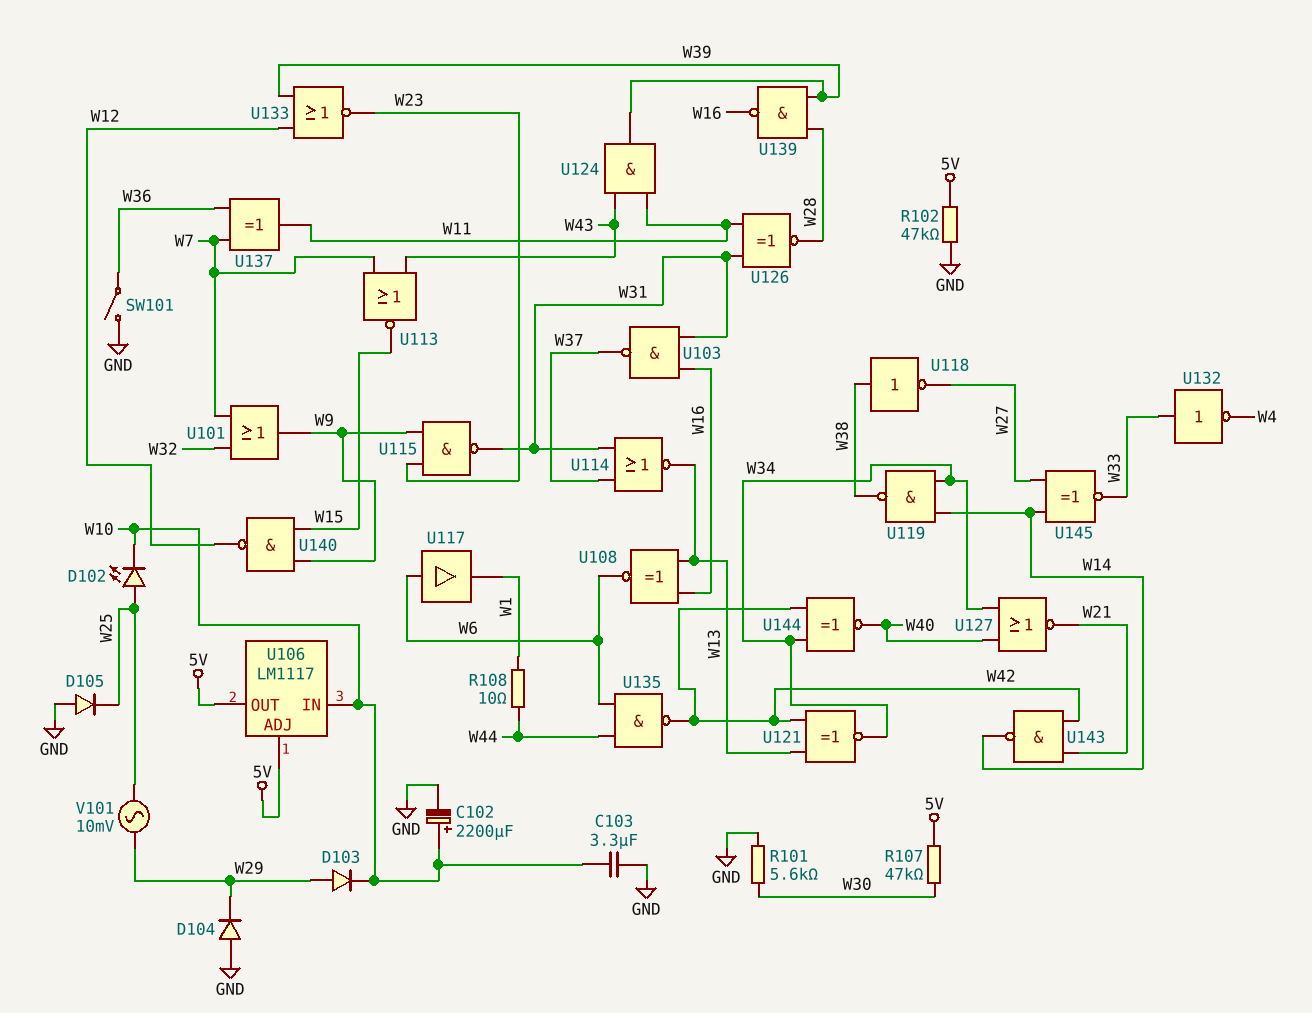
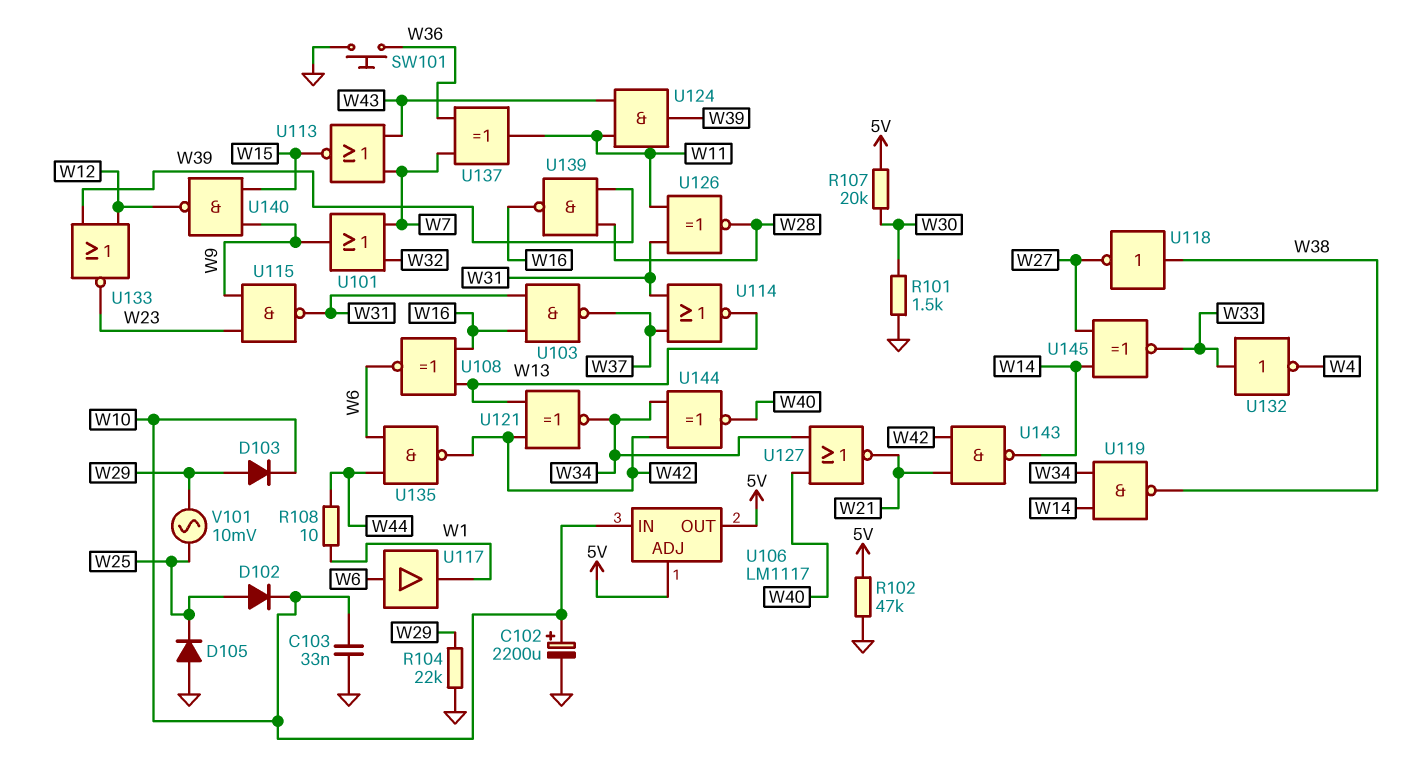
C103: 3.3uF (GND, W10) -> 33nF (GND, W10)
D102: LED (A W25, K W10) -> diode (A W25, K W10)
D104: diode (A GND, K W29) -> none
R101: 5.6k (GND, W30) -> 1.5k (GND, W30)
R104: none -> 22k (GND, W29)
R107: 47k (5V, W30) -> 20k (5V, W30)
SW101: switch (GND, W36) -> button (GND, W36)

